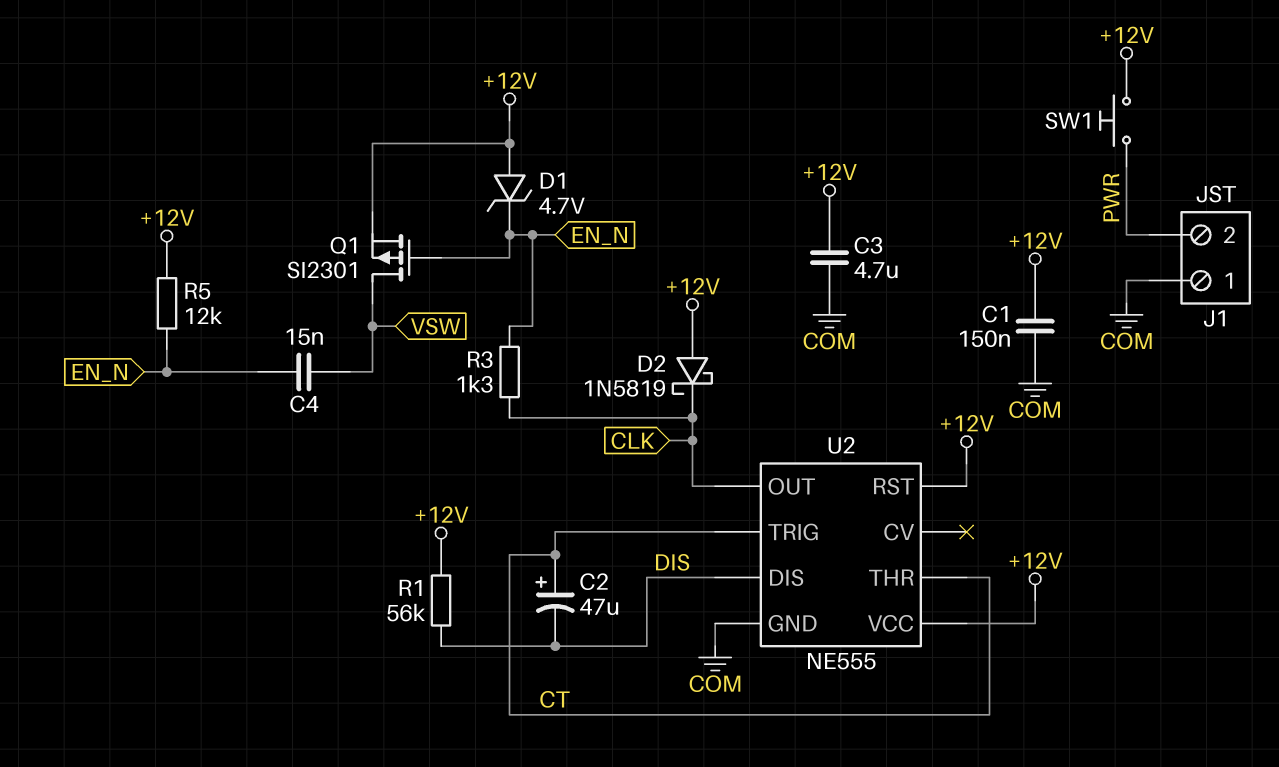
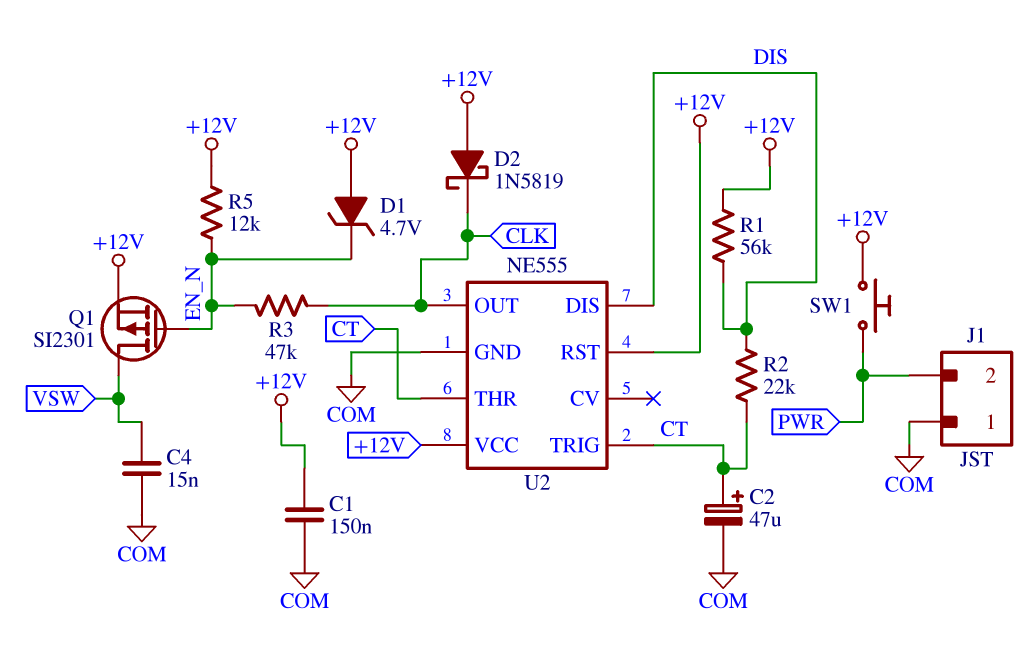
C2: 47uF (plus CT, minus DIS) -> 47uF (plus CT, minus COM)
C3: 4.7uF (+12V, COM) -> none
C4: 15nF (EN_N, VSW) -> 15nF (COM, VSW)
R2: none -> 22k (CT, DIS)
R3: 1.3k (CLK, EN_N) -> 47k (CLK, EN_N)

